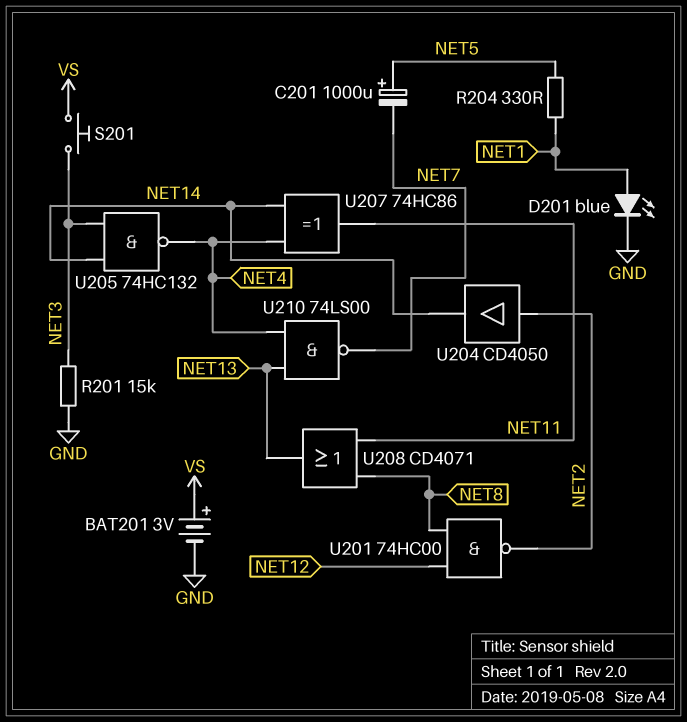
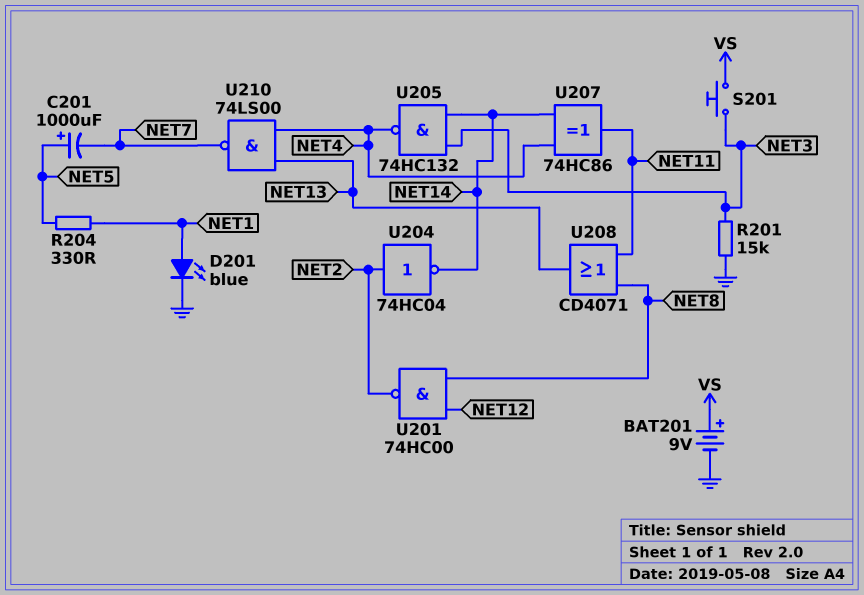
BAT201: 3V (plus VS, minus GND) -> 9V (plus VS, minus GND)
U204: buffer CD4050 (in NET2, out NET14) -> NOT 74HC04 (in NET2, out NET14)

